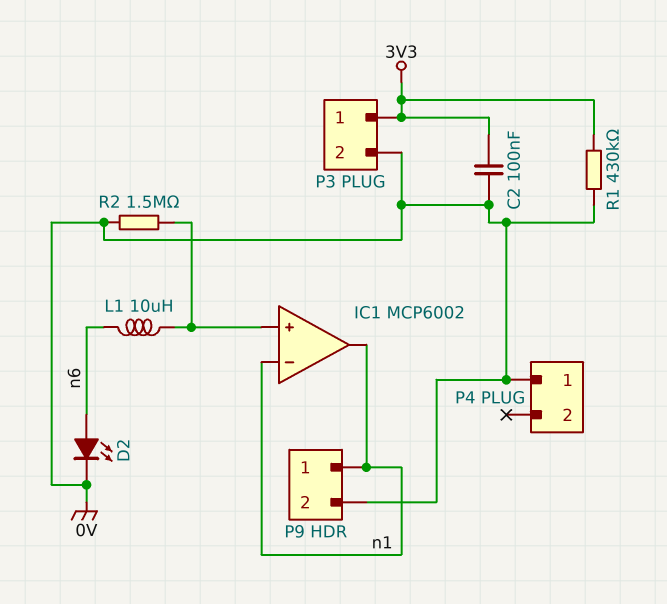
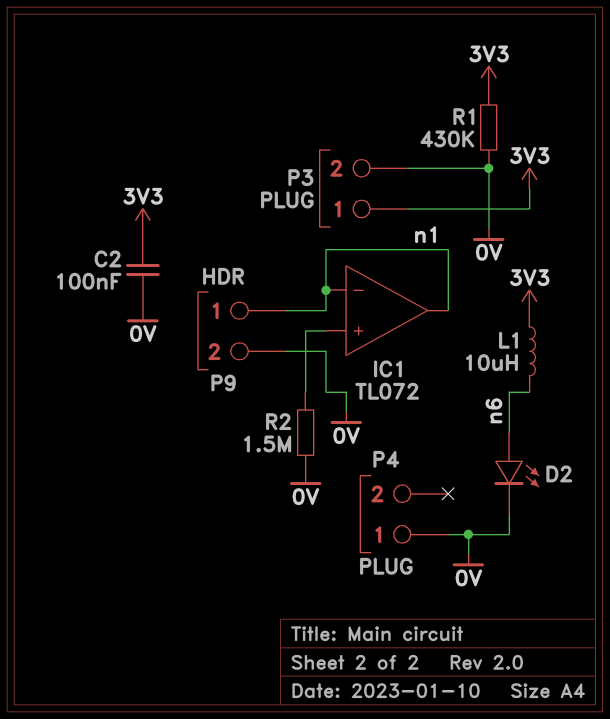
IC1: MCP6002 -> TL072
L1: 10uH (IC1/in+, n6) -> 10uH (3V3, n6)

